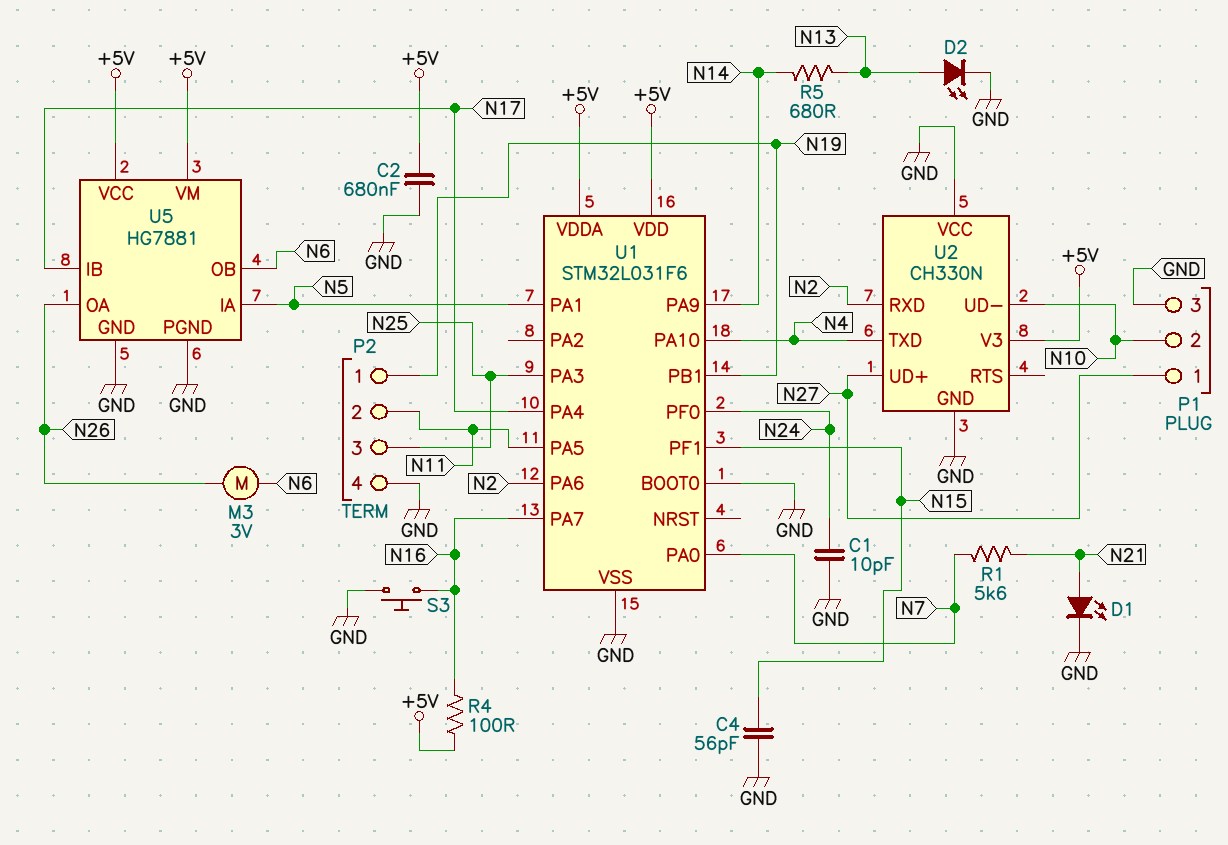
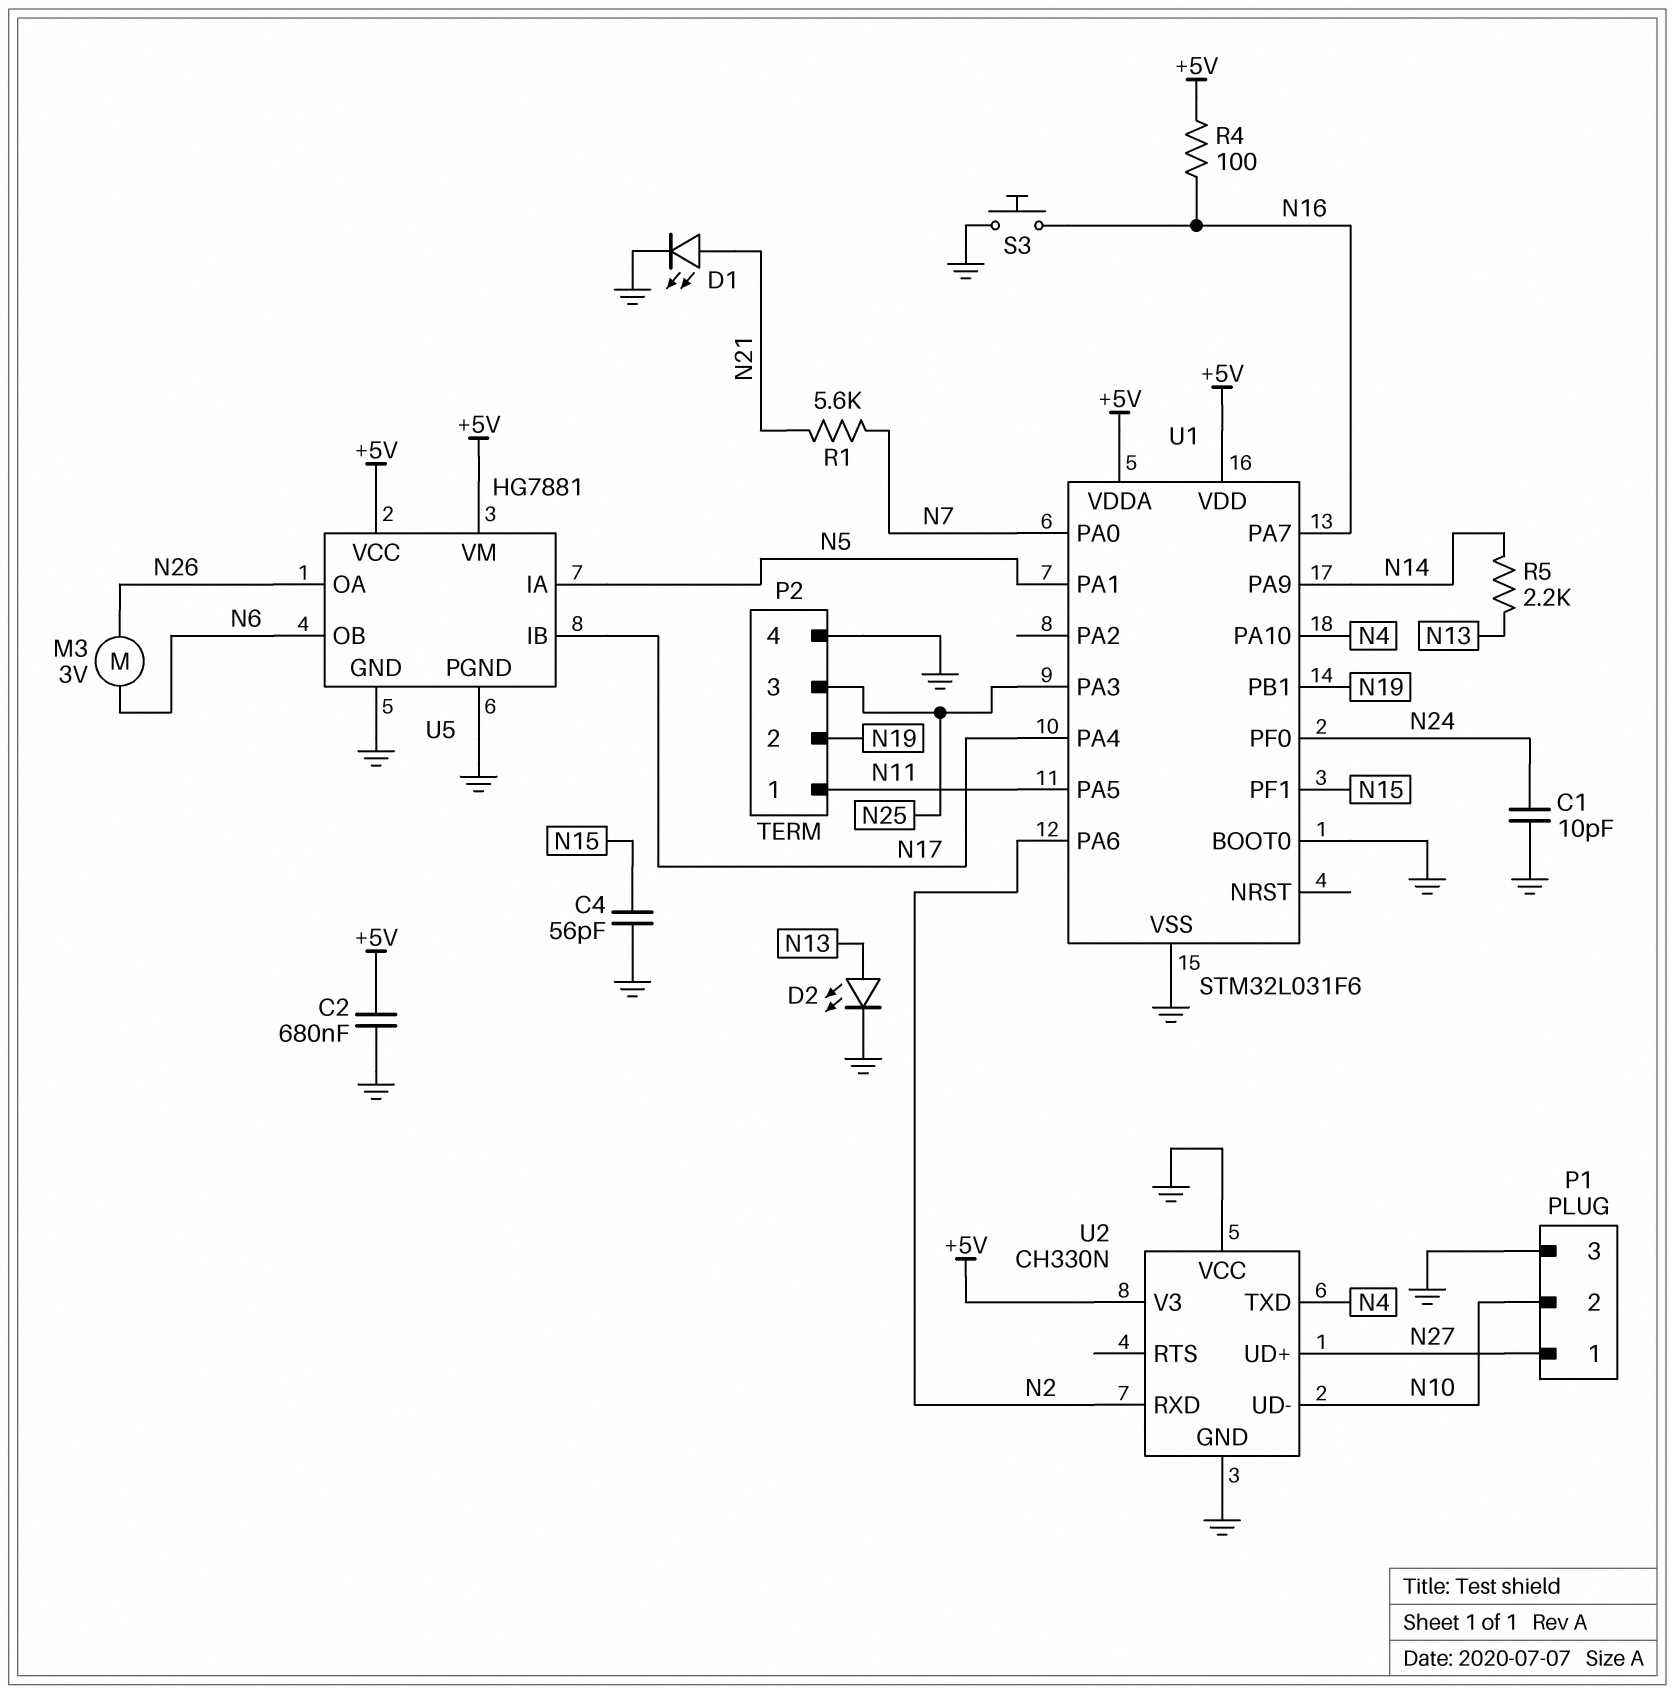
P2 pin 1: N19 -> N11
P2 pin 2: N11 -> N19
R5: 680 (N13, N14) -> 2.2k (N13, N14)

